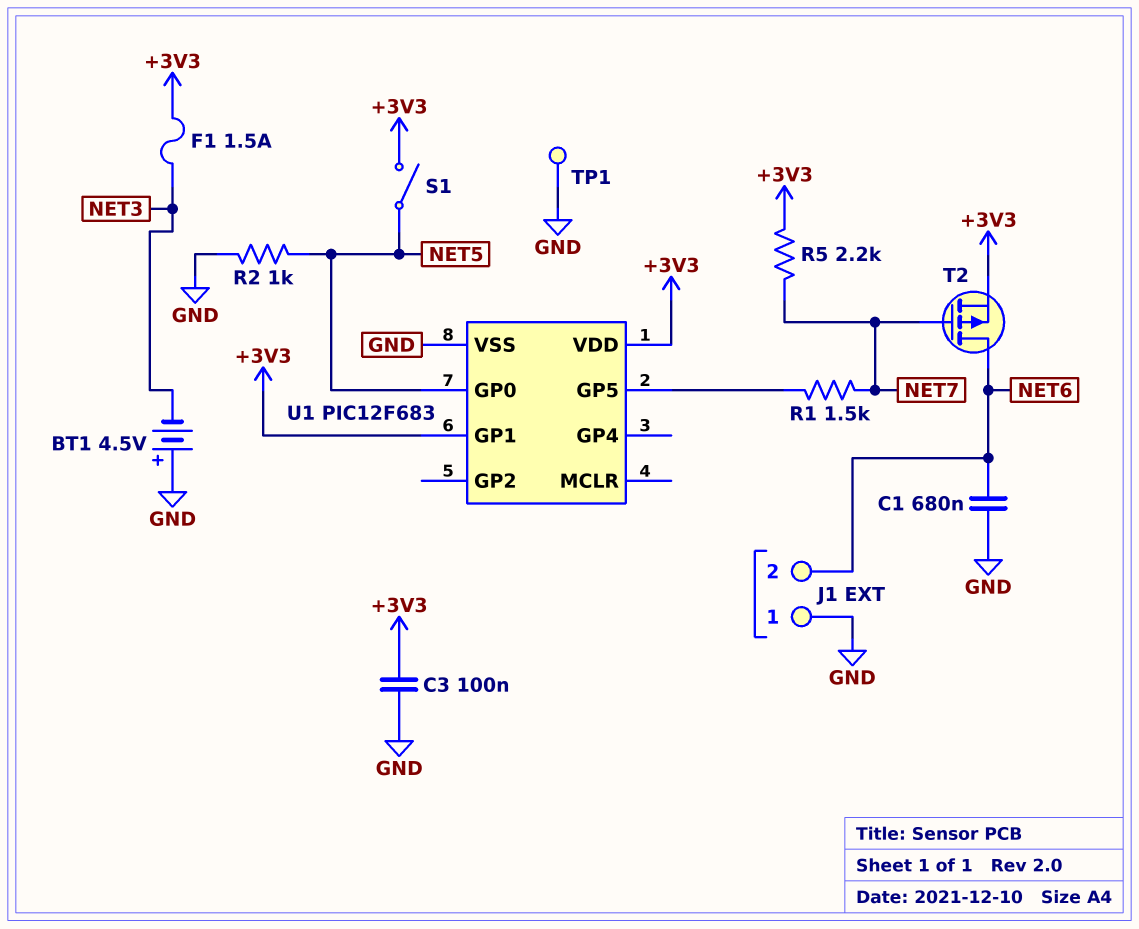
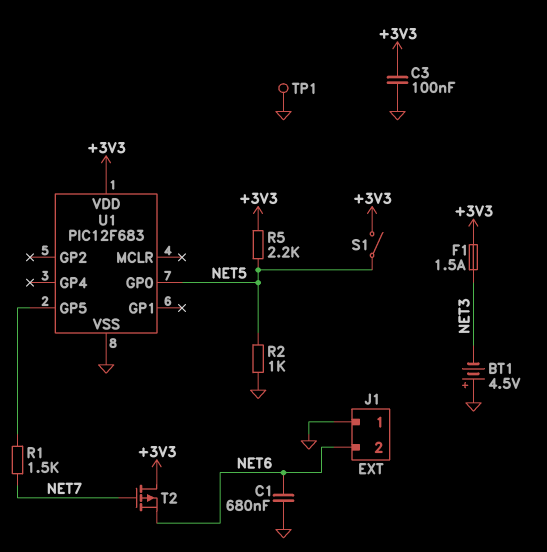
R5: 2.2k (+3V3, NET7) -> 2.2k (+3V3, NET5)
T2: PMOS (G NET7, D NET6, S +3V3) -> PMOS (G NET7, D +3V3, S NET6)
U1 pin GP1: +3V3 -> none

